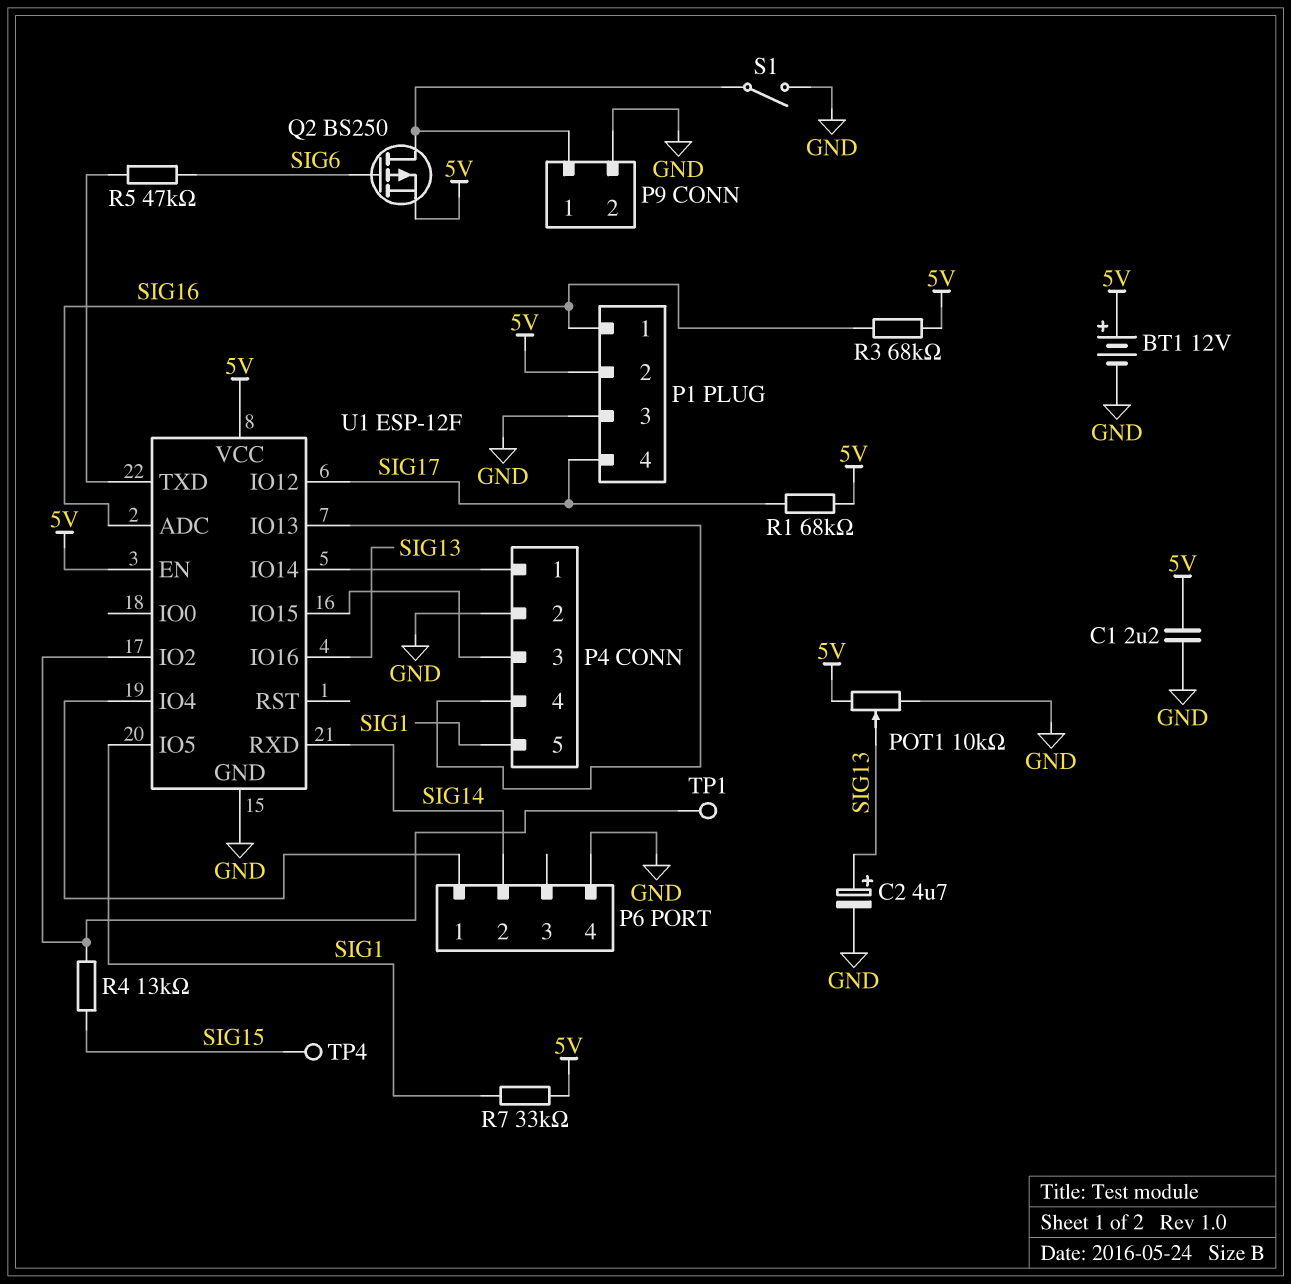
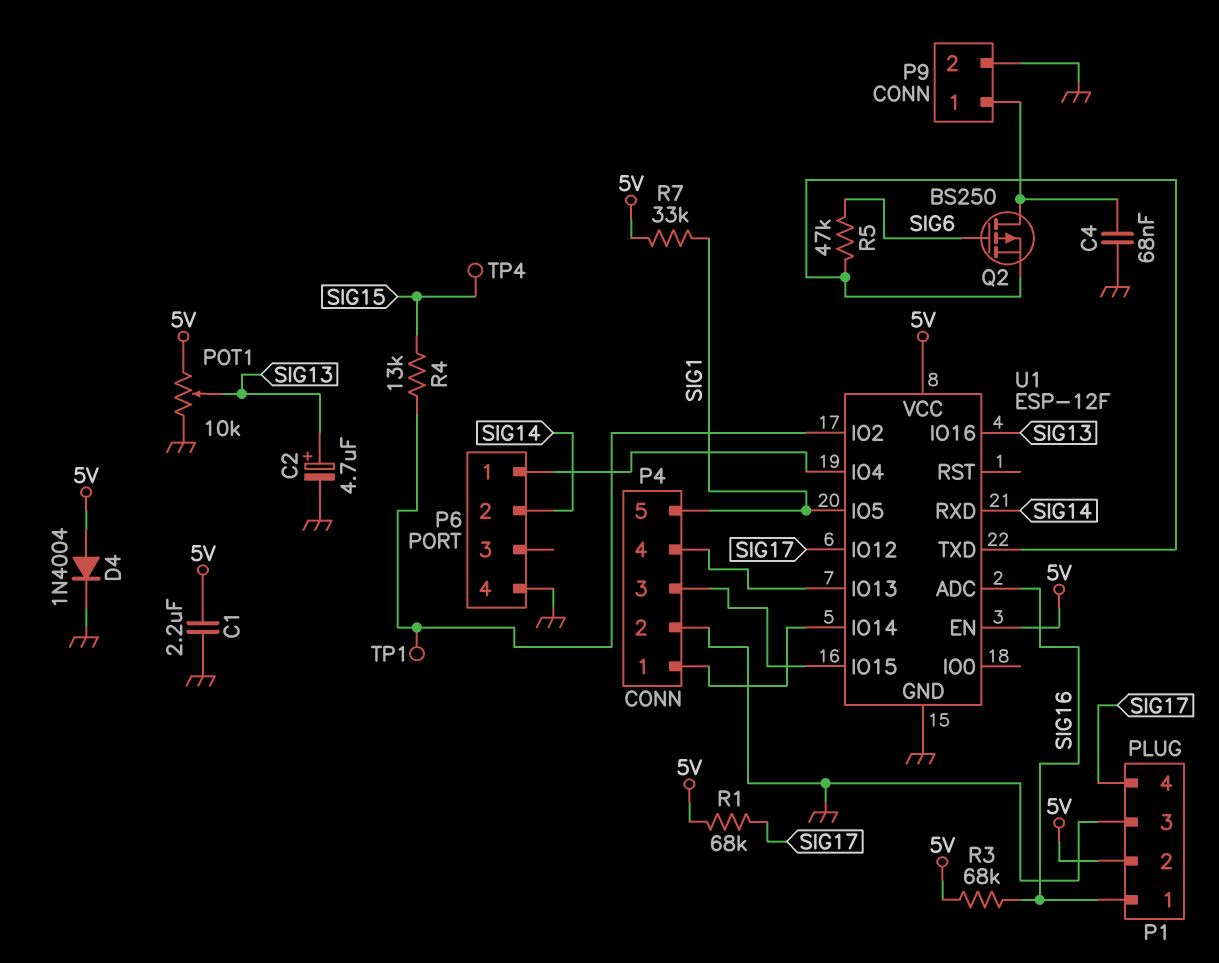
BT1: 12V (plus 5V, minus GND) -> none
C4: none -> 68nF (GND, P9/1)
D4: none -> diode 1N4004 (A 5V, K GND)
Q2: PMOS BS250 (G SIG6, D P9/1, S 5V) -> PMOS BS250 (G SIG6, D P9/1, S U1/TXD)
S1: switch (GND, P9/1) -> none

